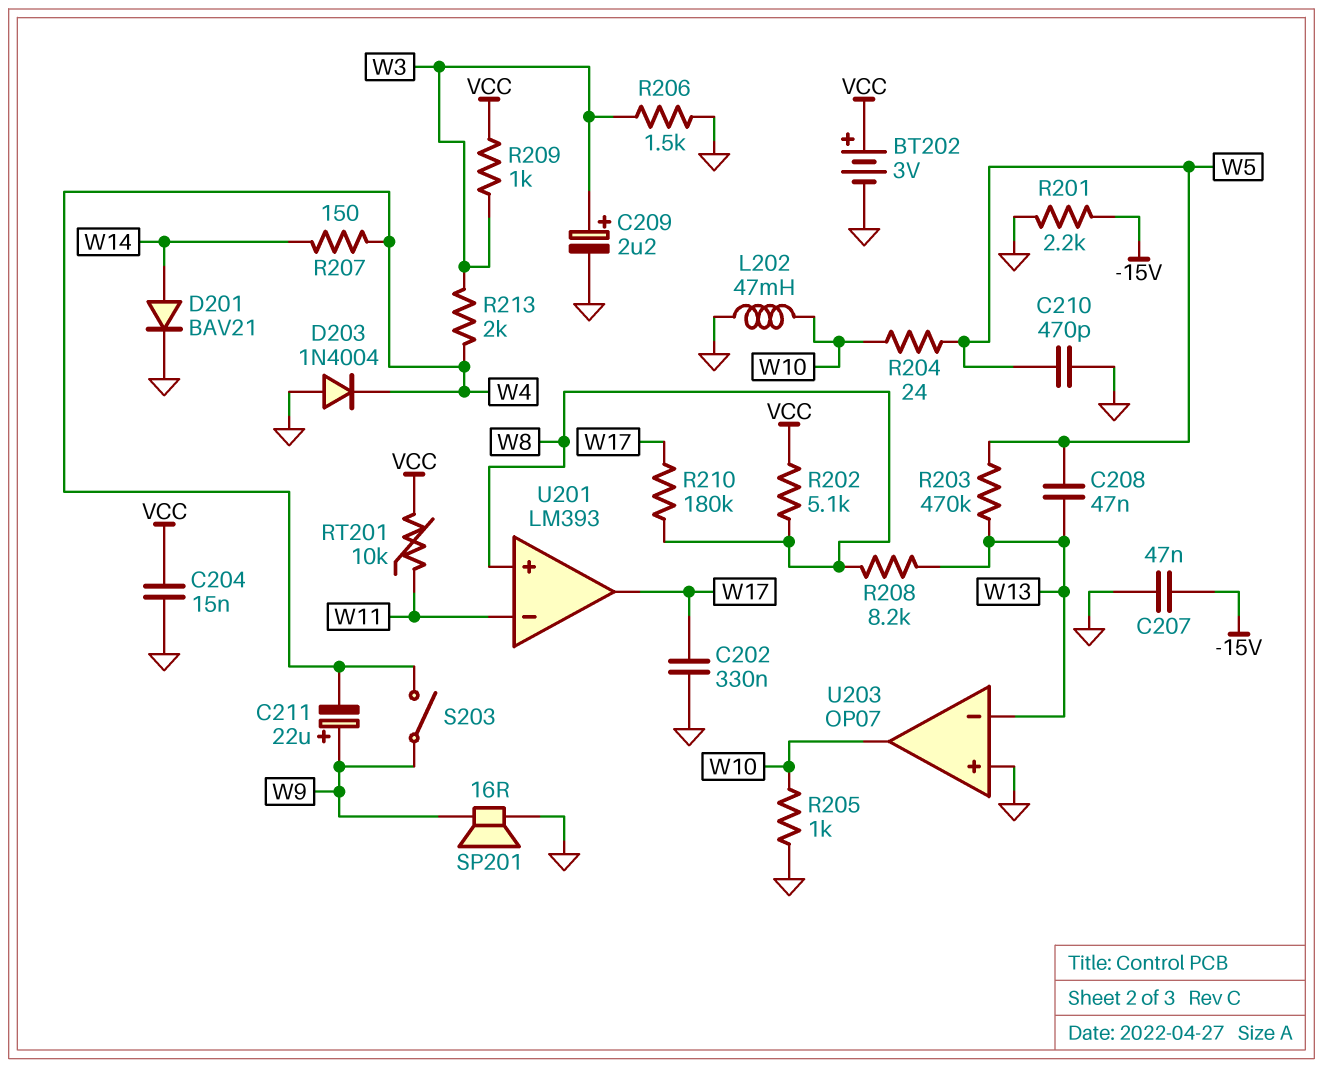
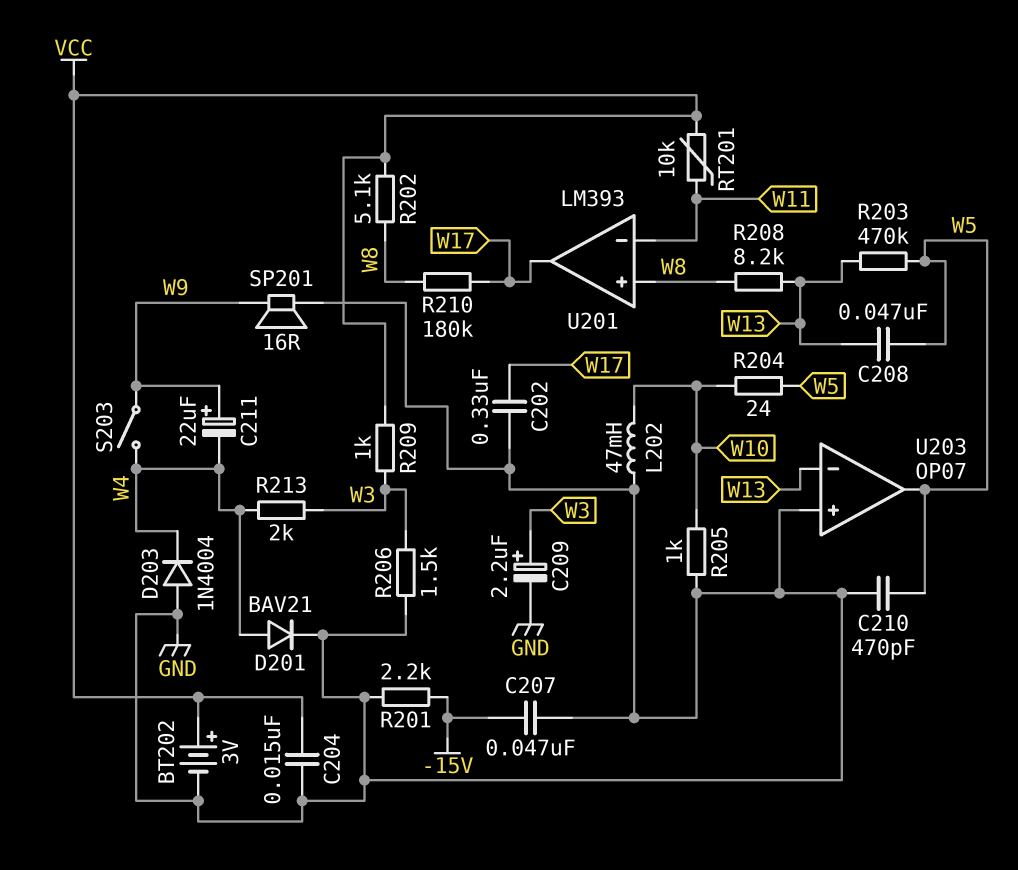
D201: diode BAV21 (A W14, K GND) -> diode BAV21 (A W4, K GND)
R207: 150 (W4, W14) -> none
U203 pin out: W10 -> W5

